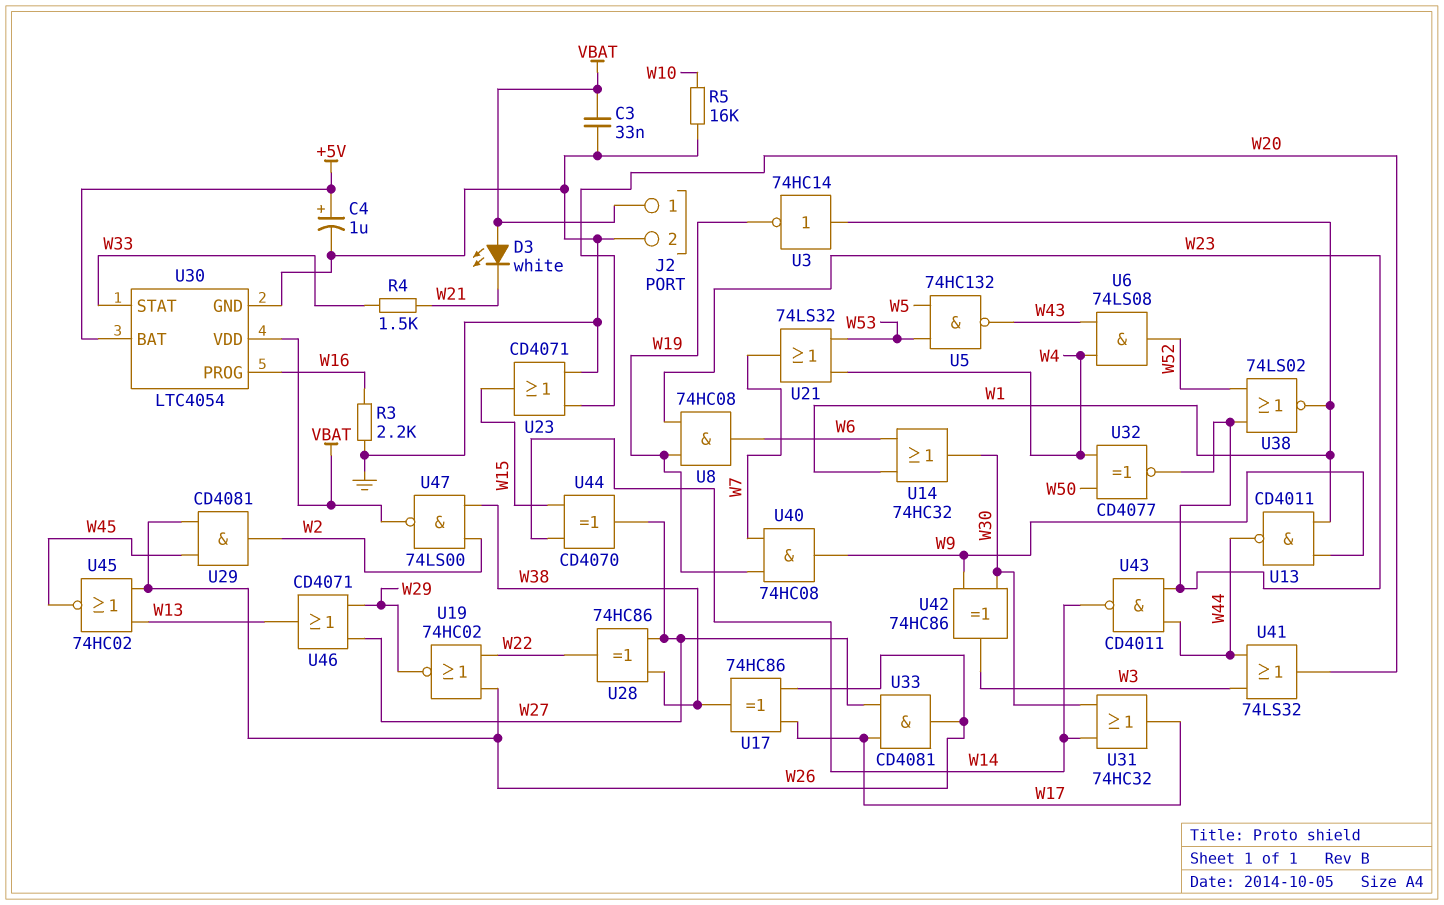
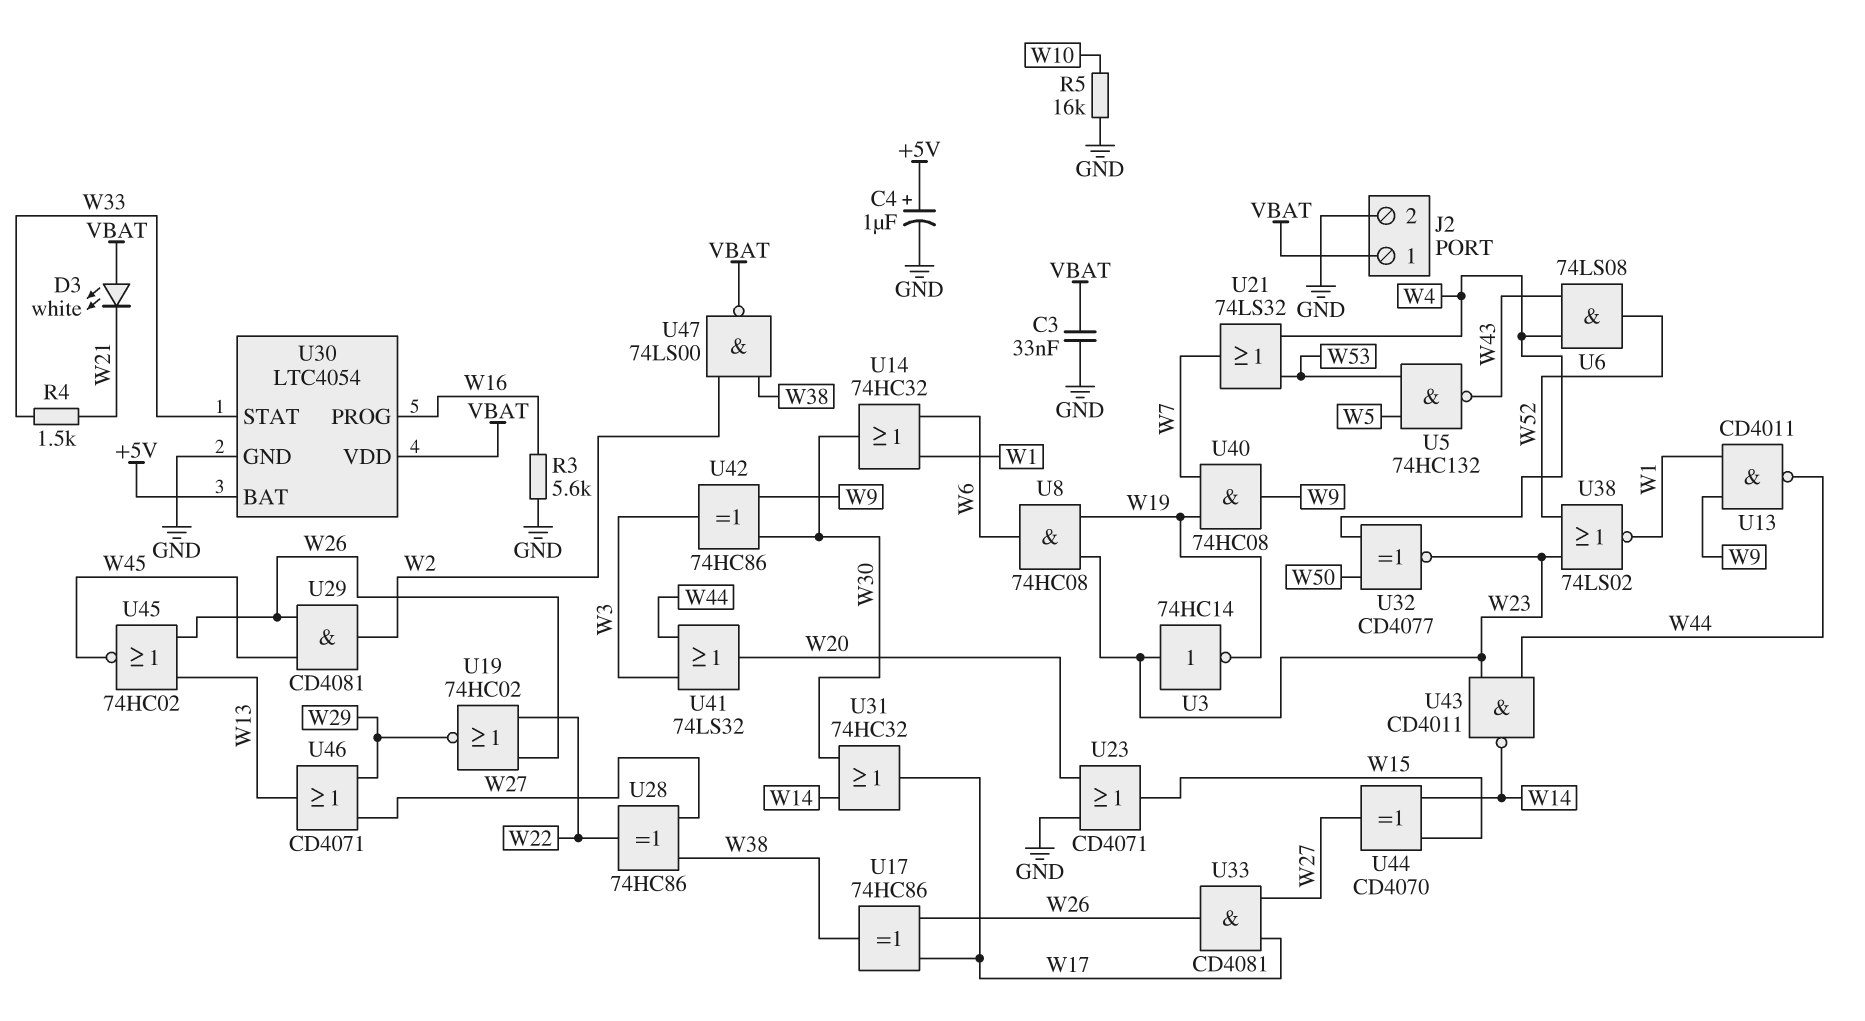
R3: 2.2k (GND, W16) -> 5.6k (GND, W16)
U3: NOT 74HC14 (in W1, out W19) -> NOT 74HC14 (in W23, out W19)

